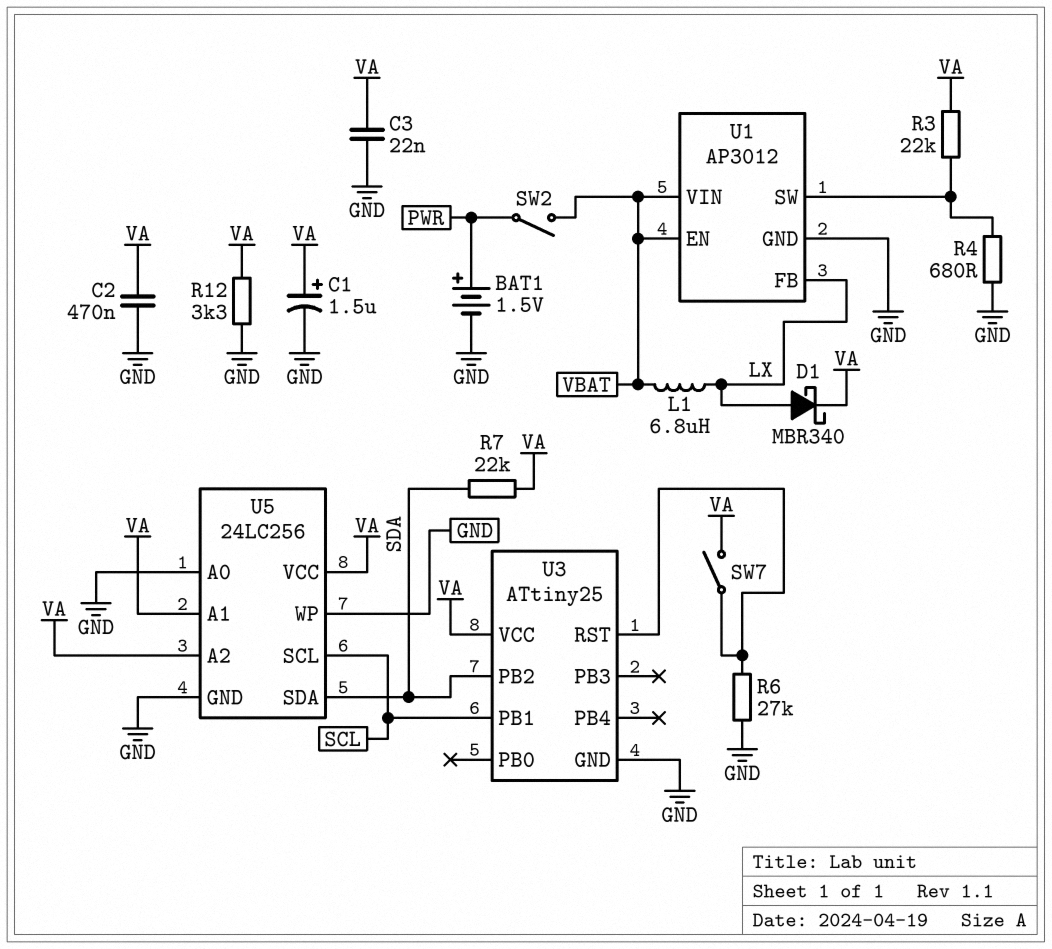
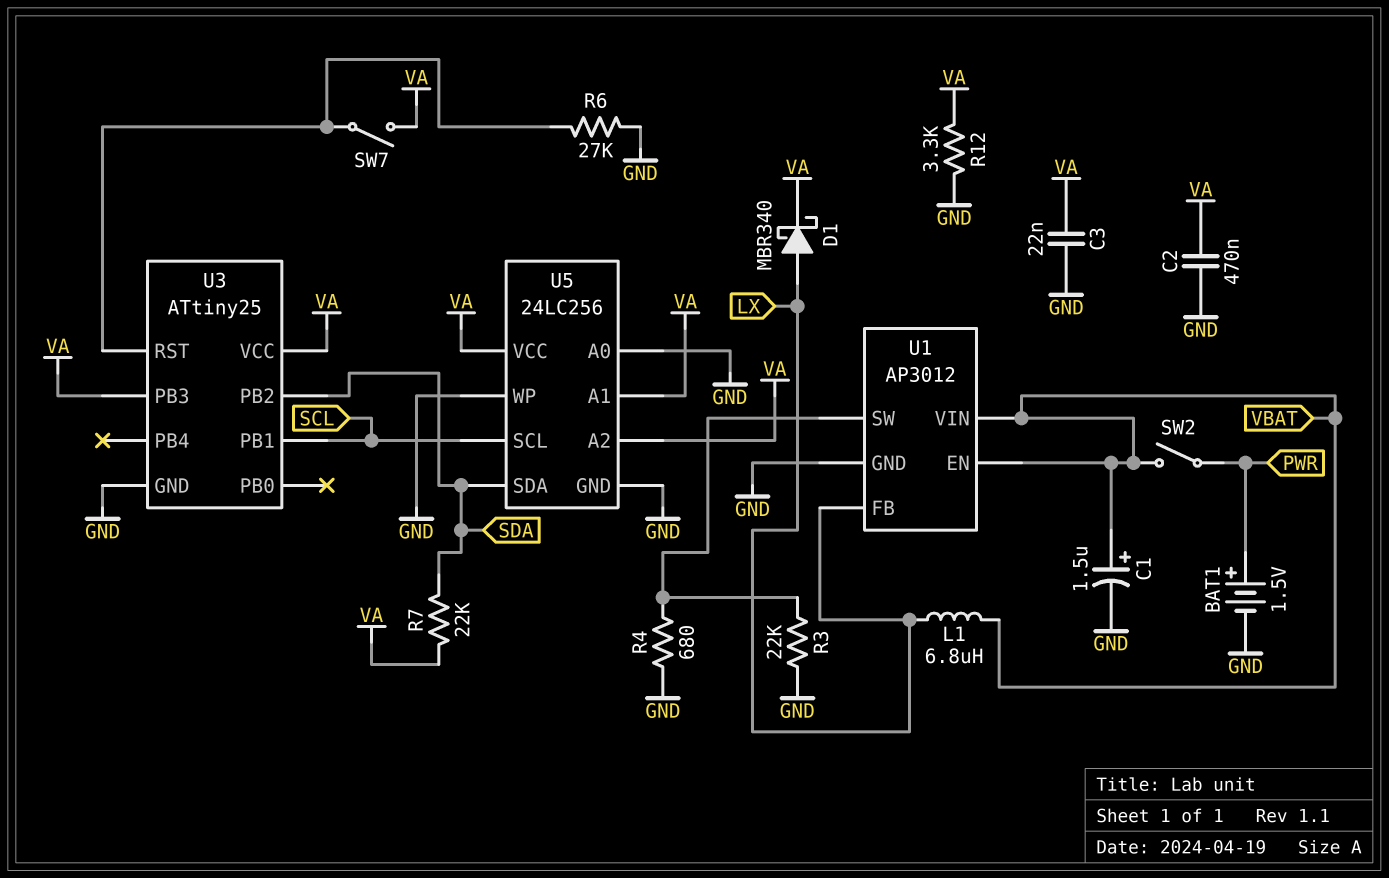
C1: 1.5uF (plus VA, minus GND) -> 1.5uF (plus VBAT, minus GND)
R3: 22k (U1/SW, VA) -> 22k (GND, U1/SW)
U3 pin PB3: none -> VA

